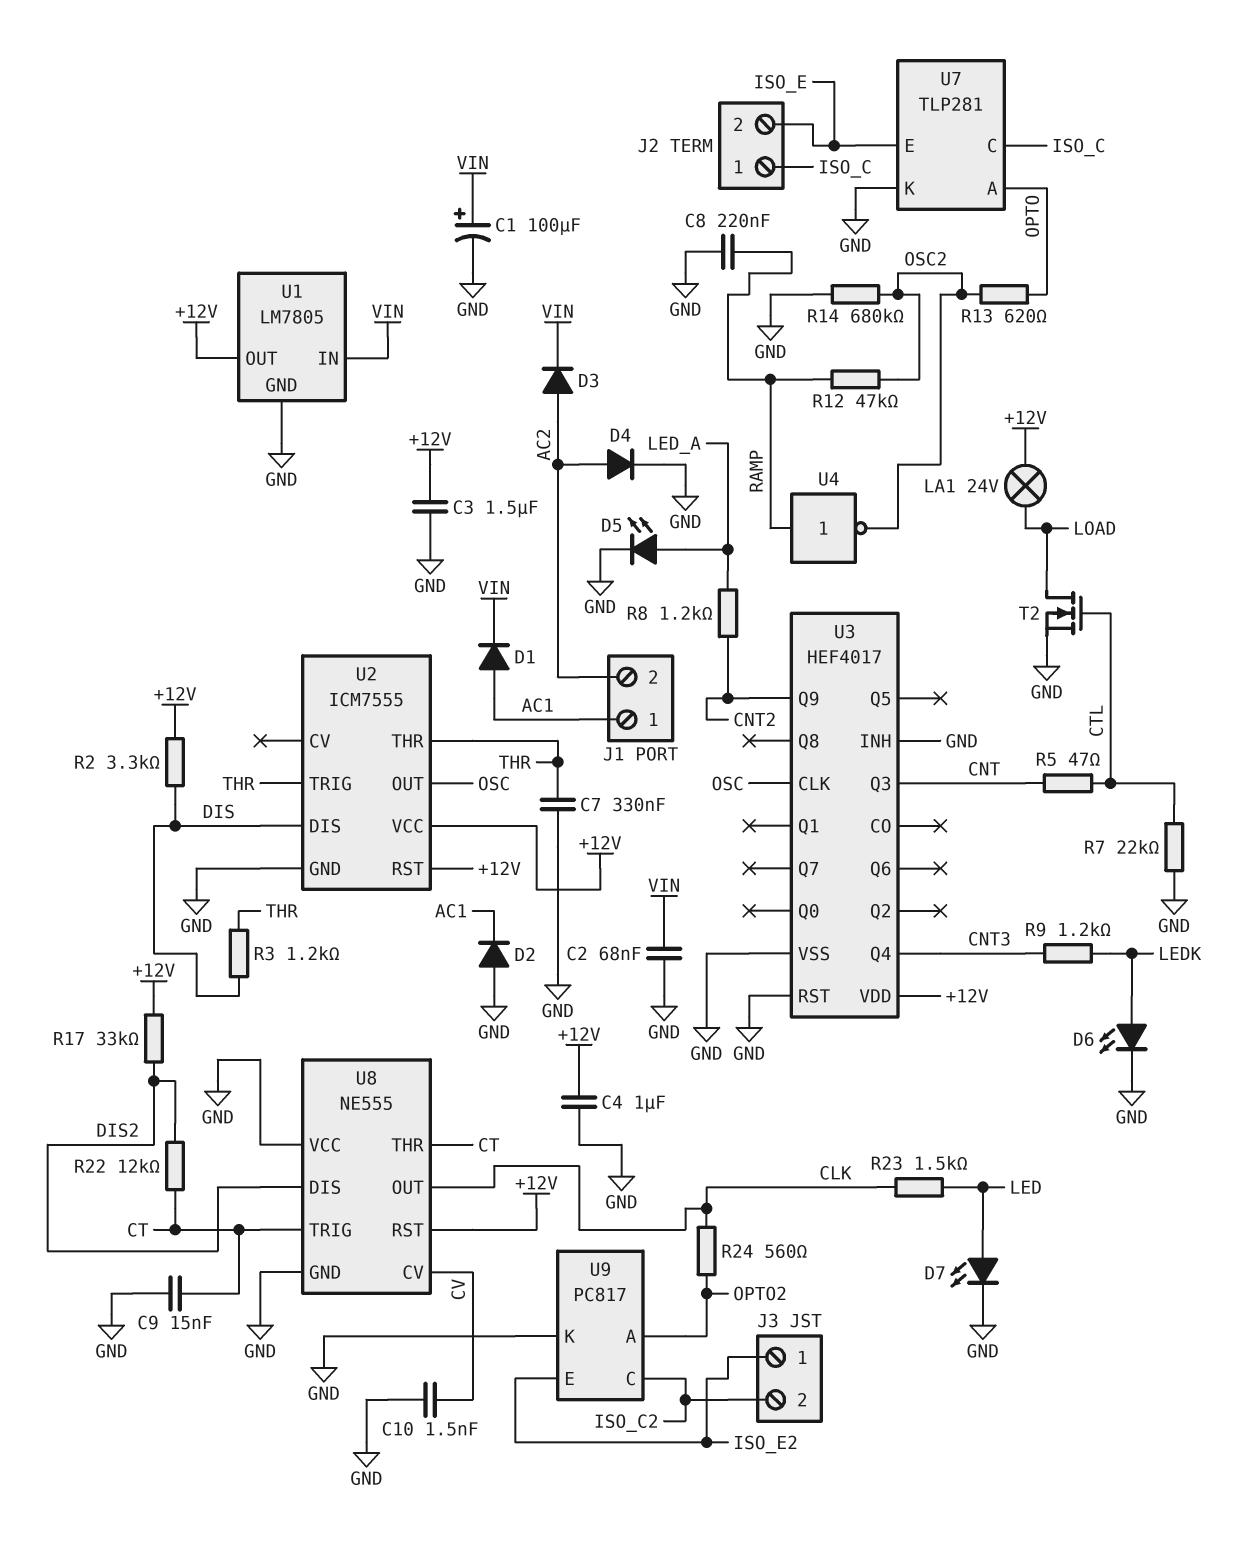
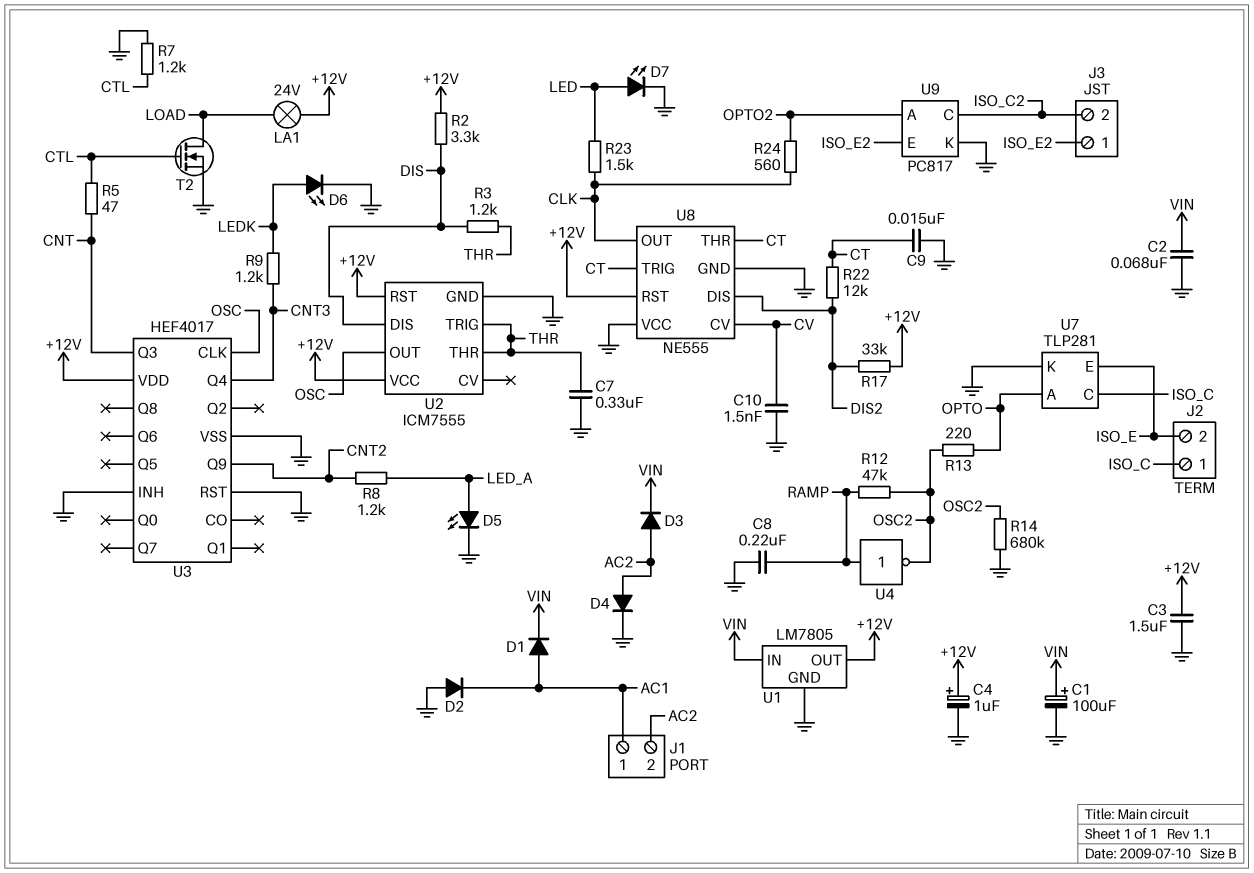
C4: 1uF (+12V, GND) -> 1uF (plus +12V, minus GND)
R7: 22k (CTL, GND) -> 1.2k (CTL, GND)
R13: 620 (OPTO, OSC2) -> 220 (OPTO, OSC2)

